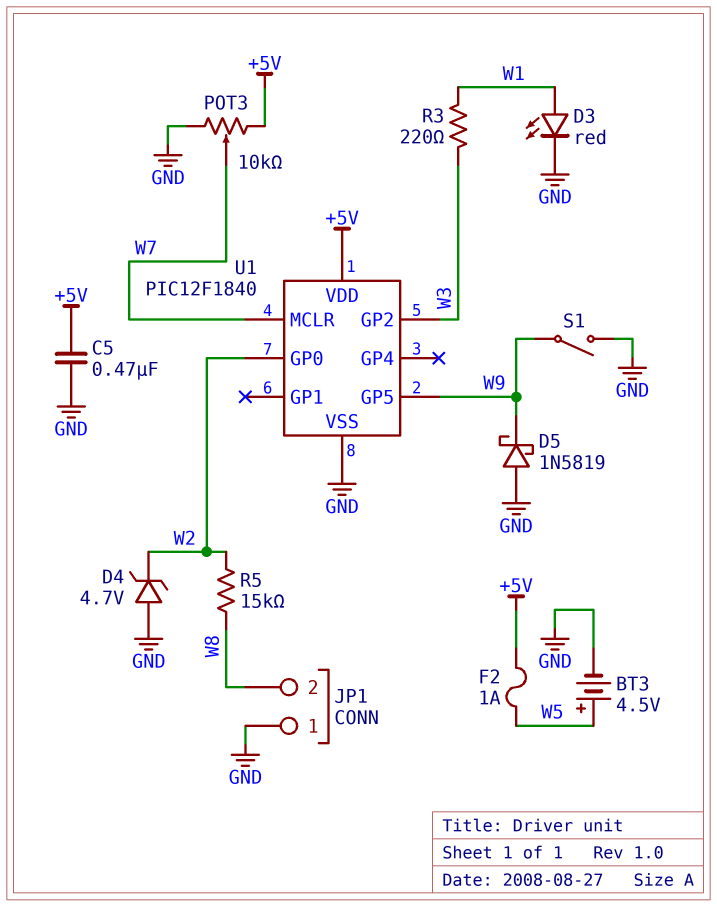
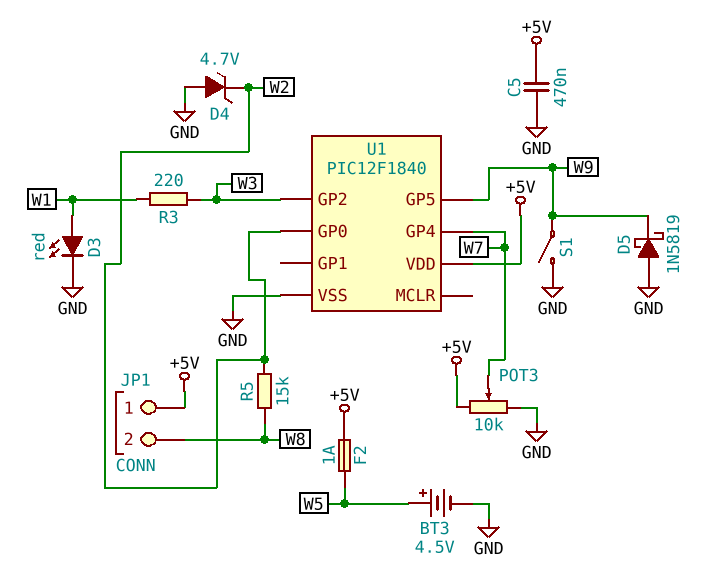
JP1 pin 1: GND -> +5V
U1 pin GP4: none -> W7
U1 pin MCLR: W7 -> none

